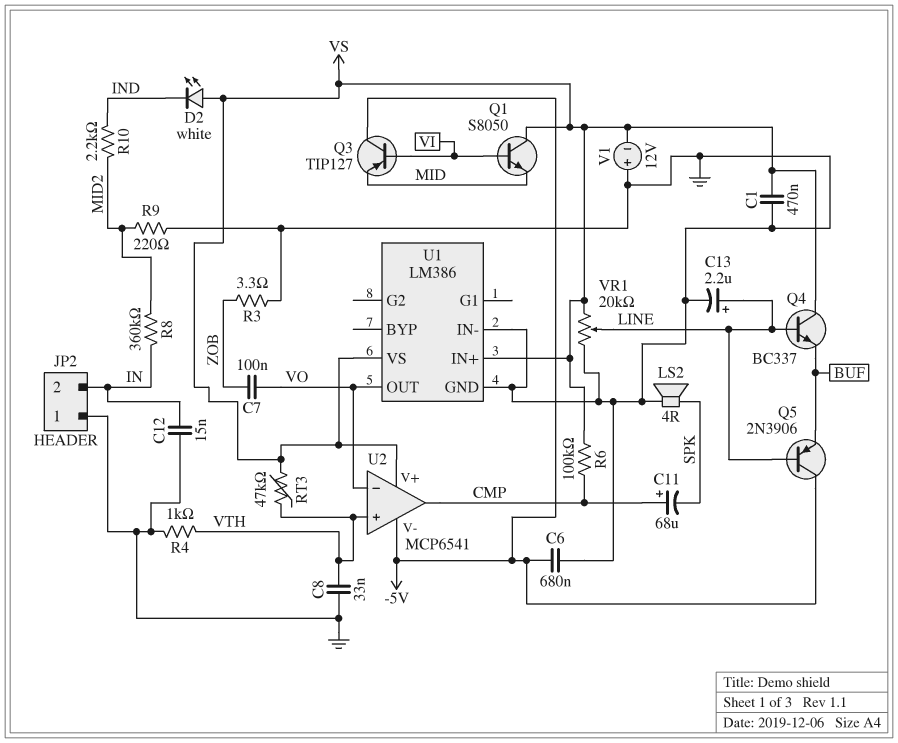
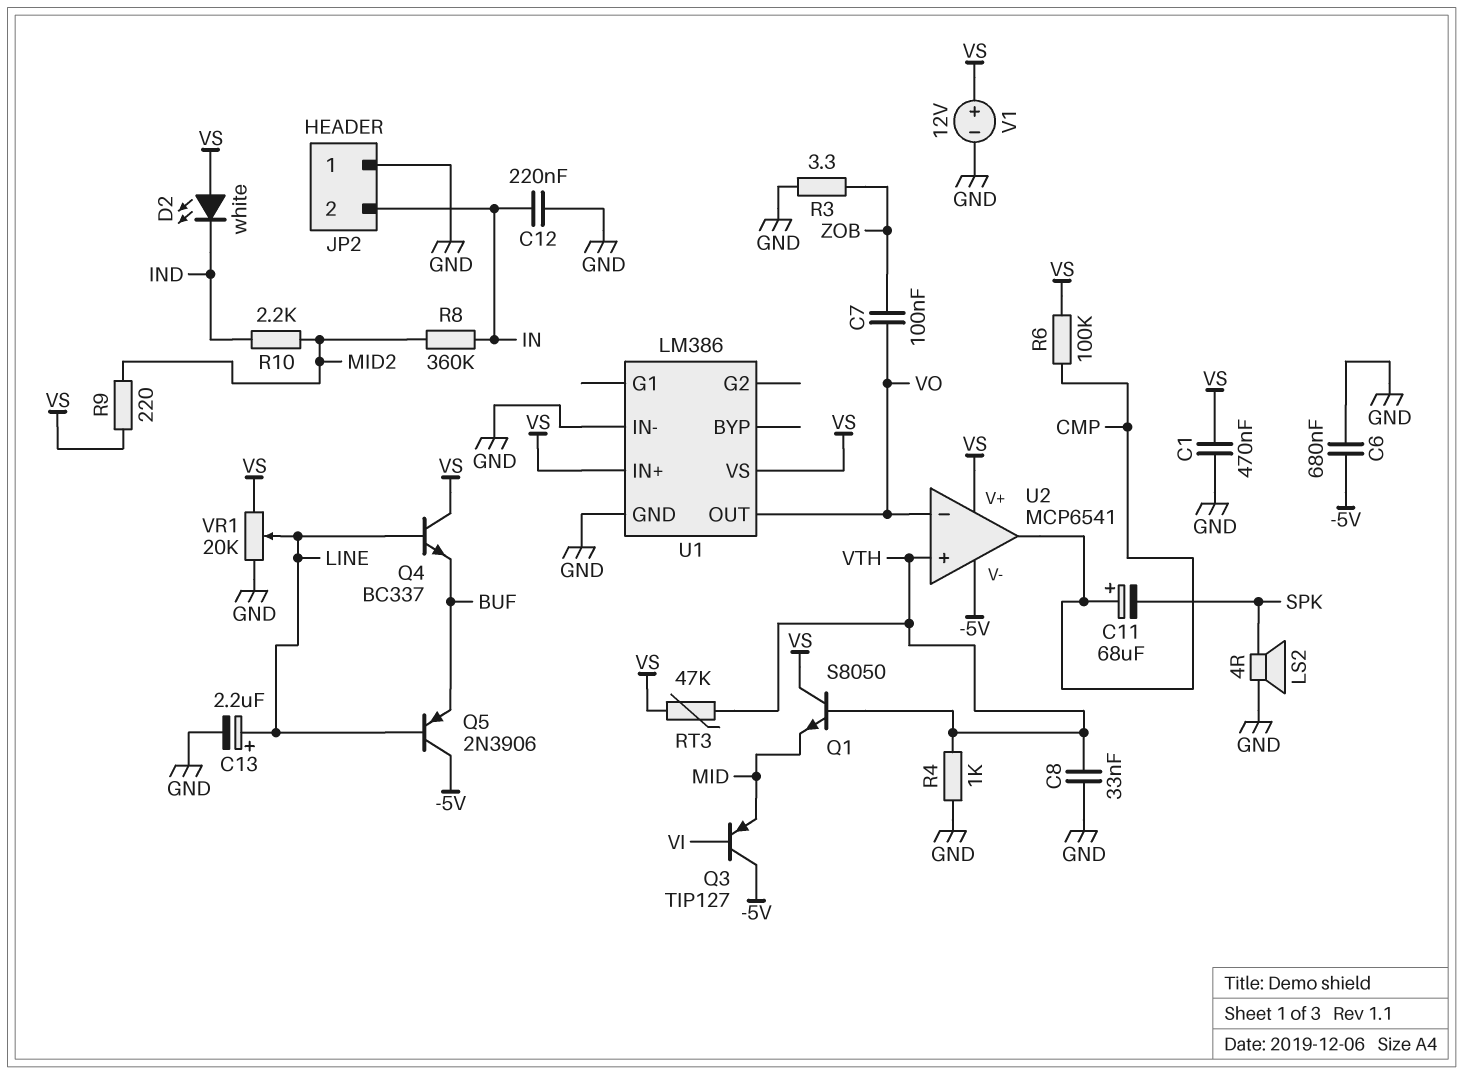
C12: 15nF (GND, IN) -> 220nF (GND, IN)
Q1: NPN S8050 (B VI, C VS, E MID) -> NPN S8050 (B VTH, C VS, E MID)
R9: 220 (GND, MID2) -> 220 (MID2, VS)
V1: 12V (plus GND, minus VS) -> 12V (plus VS, minus GND)

